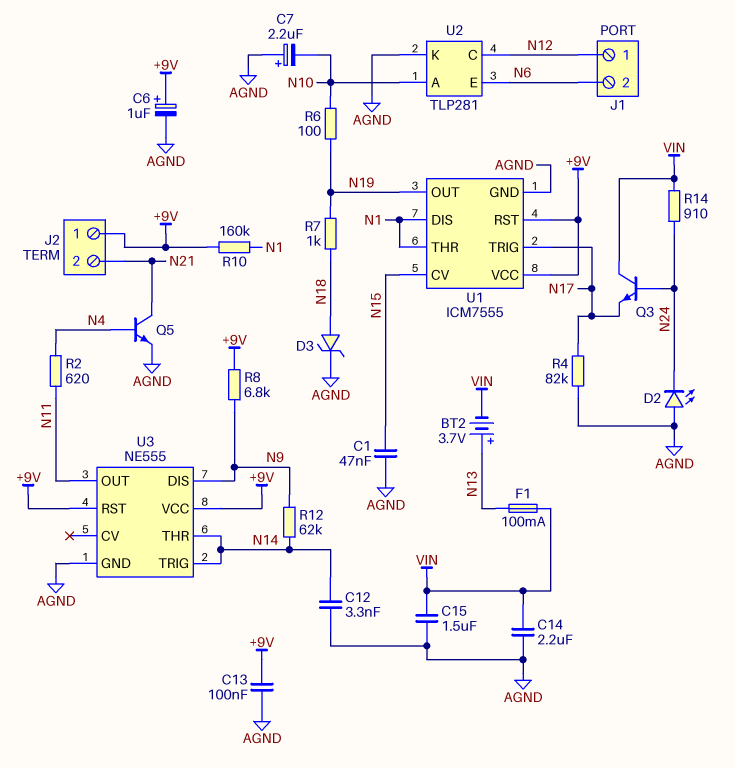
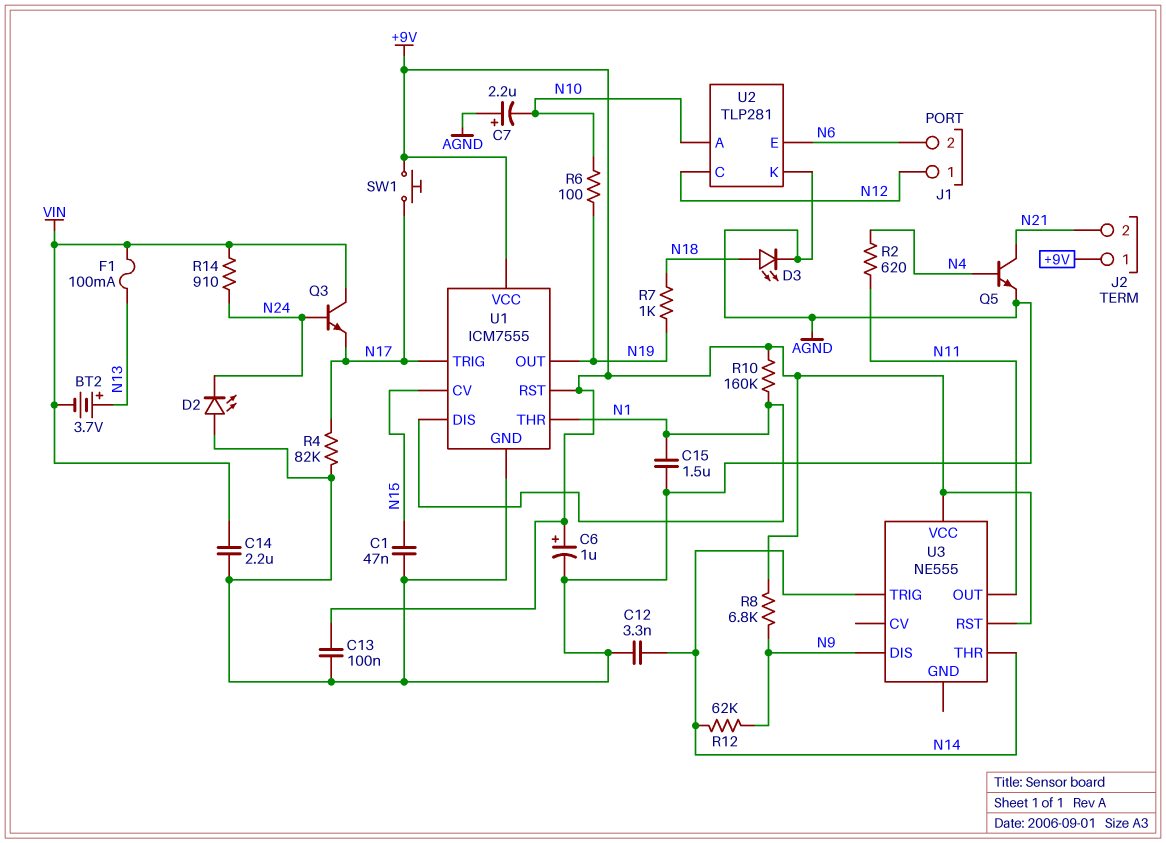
C15: 1.5uF (AGND, VIN) -> 1.5uF (AGND, N1)
D3: zener (A N18, K AGND) -> LED (A N18, K AGND)
SW1: none -> button (+9V, N17)
U3 pin GND: AGND -> none

